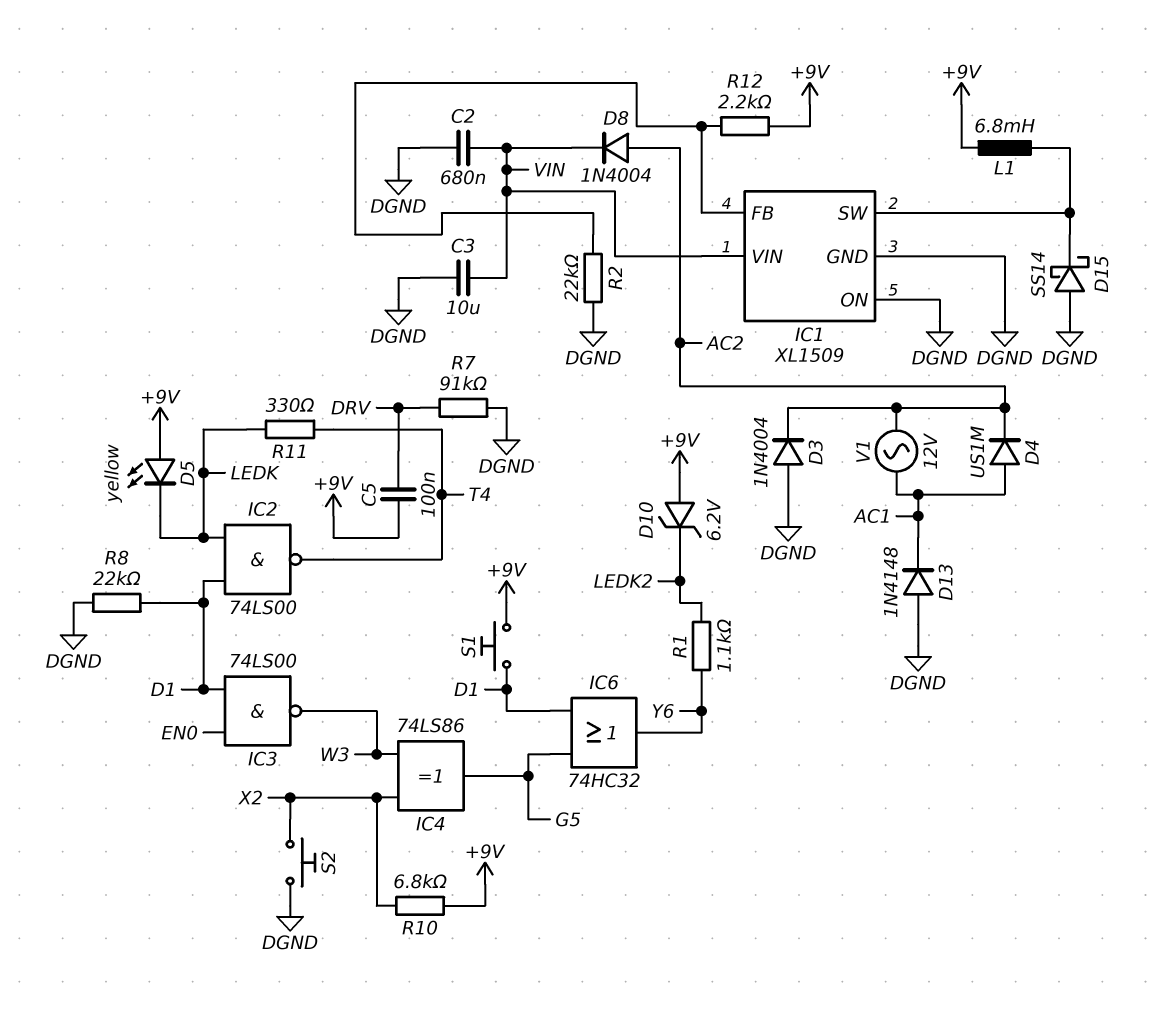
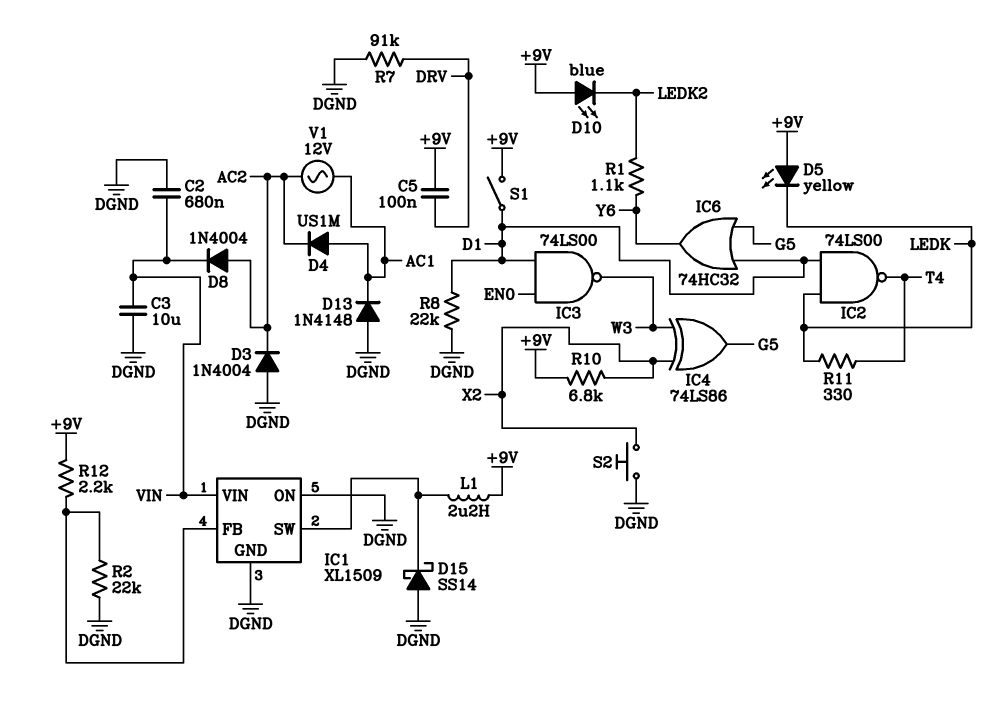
D10: zener 6.2V (A +9V, K LEDK2) -> LED blue (A +9V, K LEDK2)
L1: 6.8mH (+9V, IC1/SW) -> 2.2uH (+9V, IC1/SW)
S1: button (+9V, D1) -> switch (+9V, D1)

